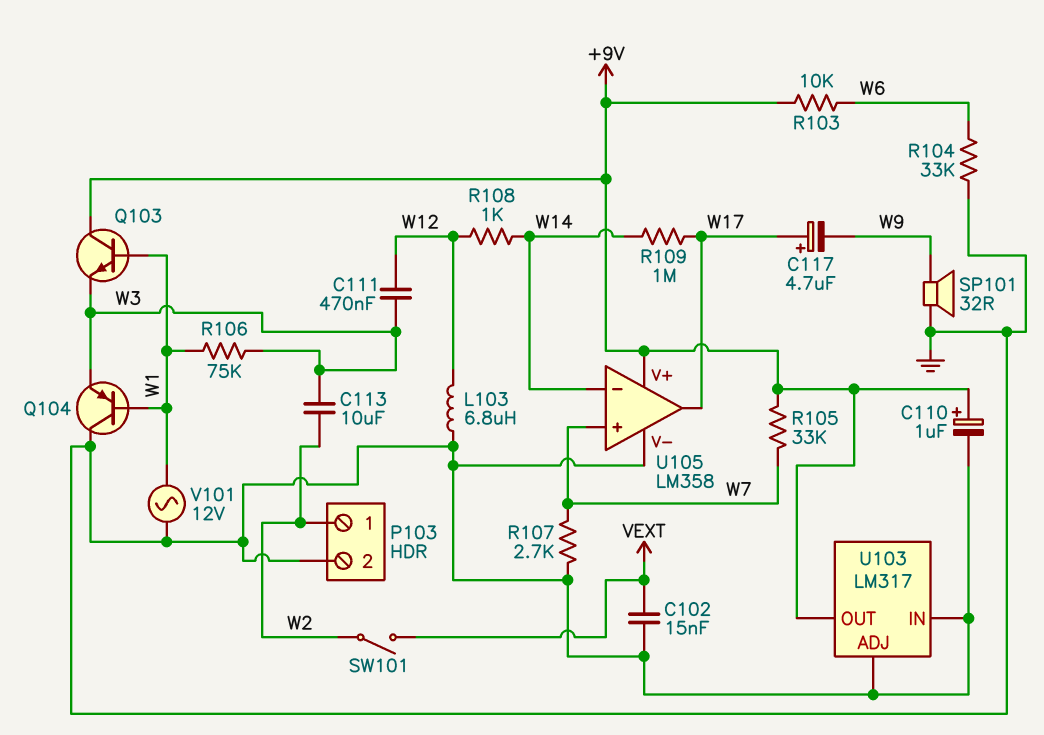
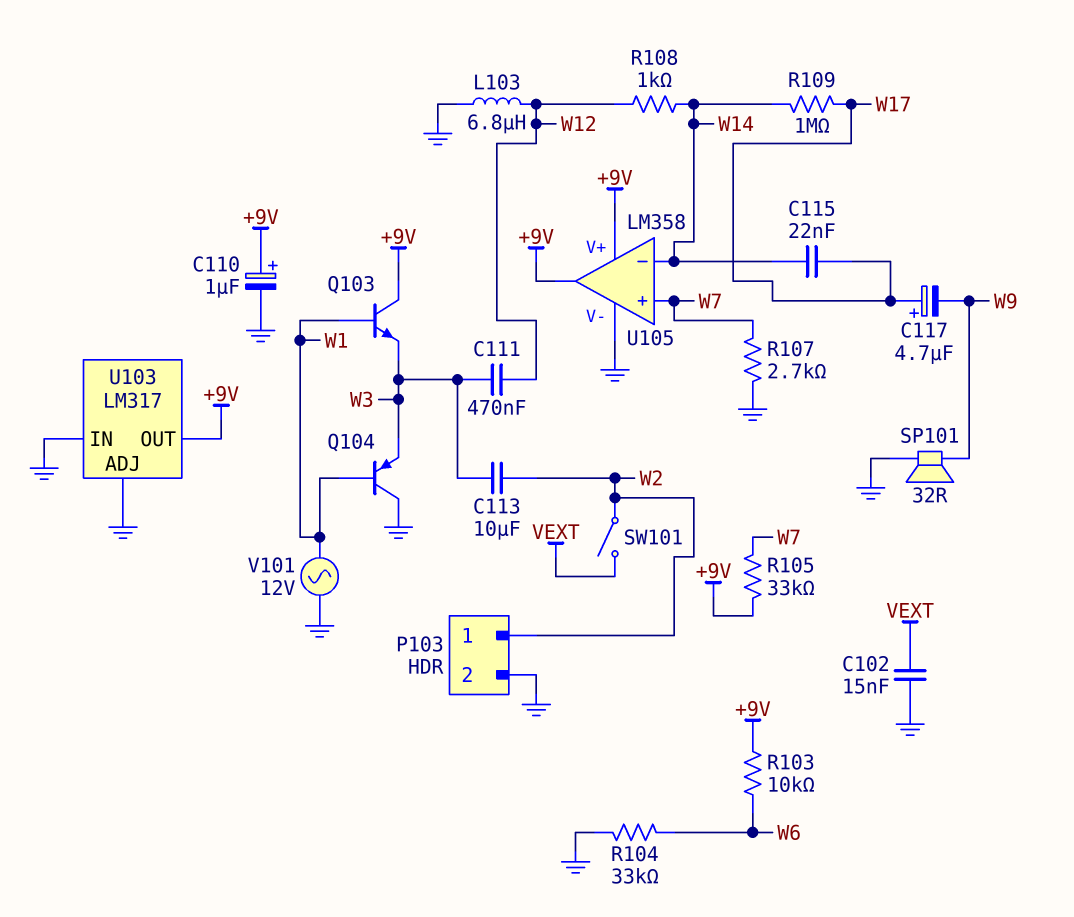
C115: none -> 22nF (W14, W17)
R106: 75k (W1, W3) -> none
U105 pin out: W17 -> +9V

